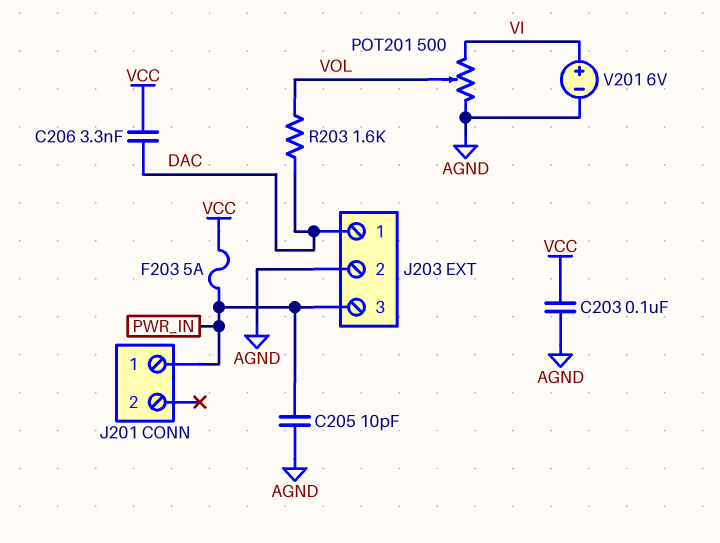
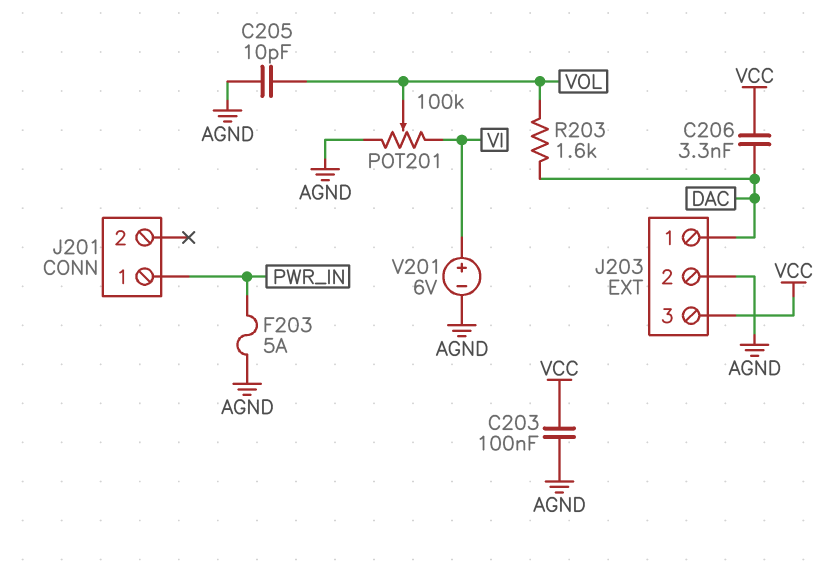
C205: 10pF (AGND, PWR_IN) -> 10pF (AGND, VOL)
F203: 5A (PWR_IN, VCC) -> 5A (AGND, PWR_IN)
J203 pin 3: PWR_IN -> VCC
POT201: 500 (AGND, VI, wiper VOL) -> 100k (AGND, VI, wiper VOL)

